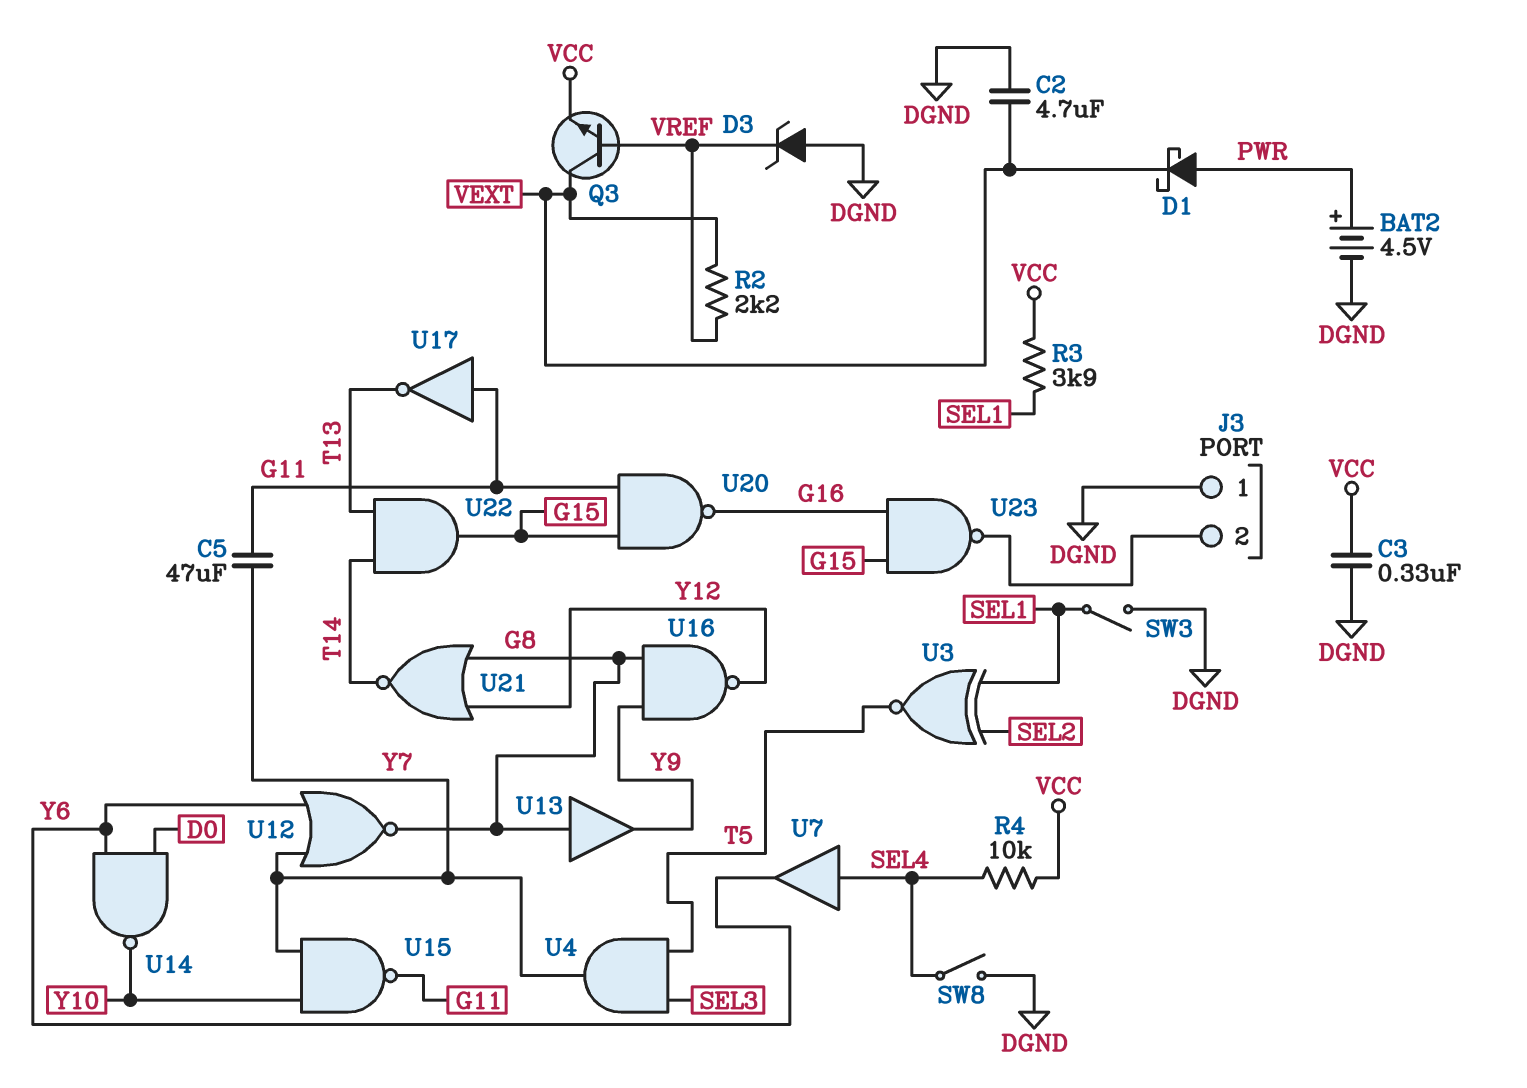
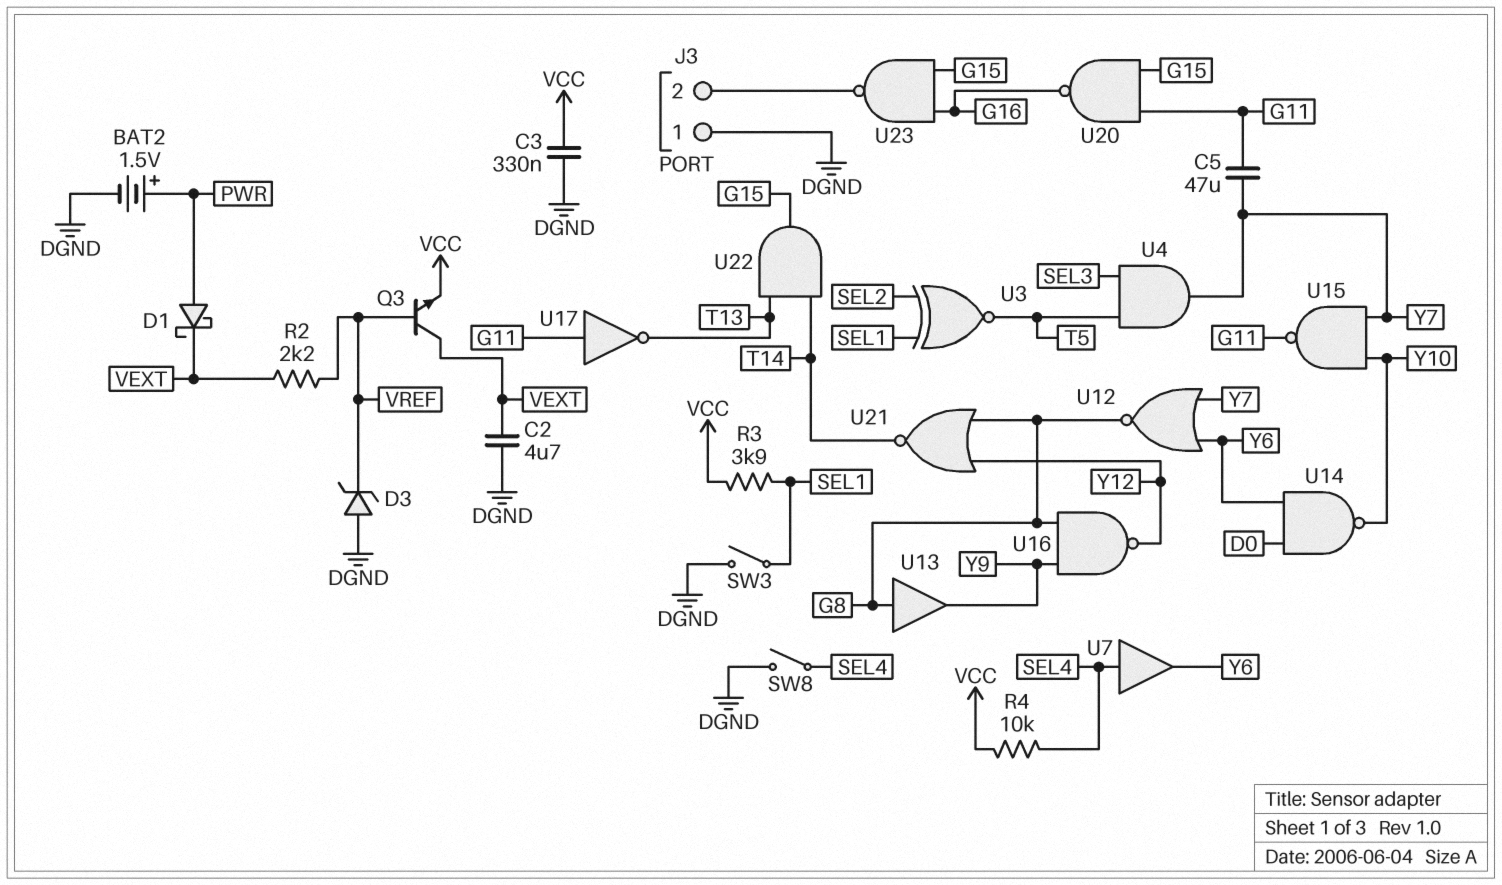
BAT2: 4.5V (plus PWR, minus DGND) -> 1.5V (plus PWR, minus DGND)

